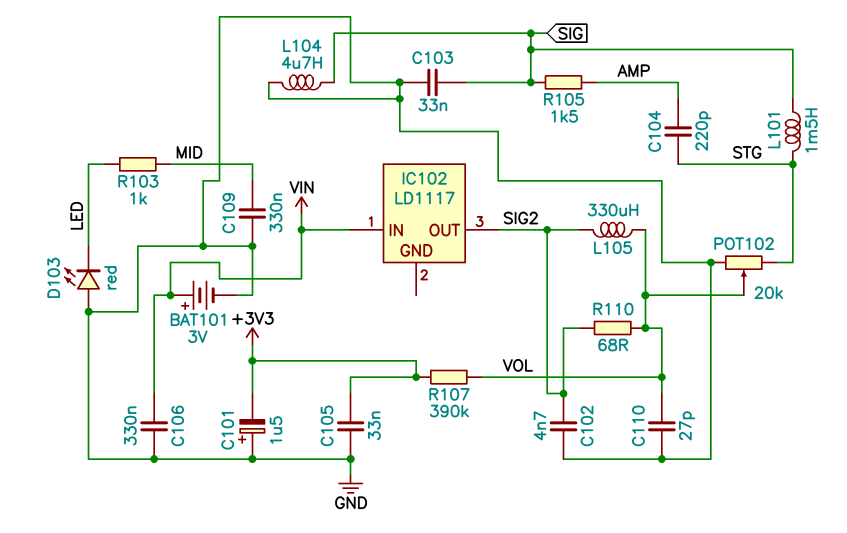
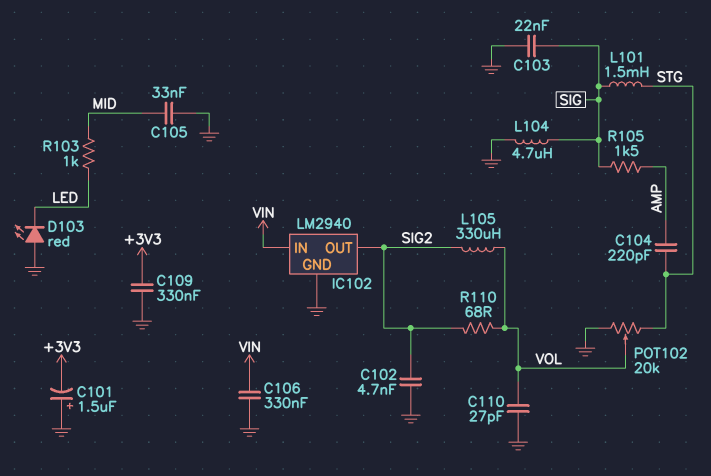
BAT101: 3V (plus VIN, minus GND) -> none
C103: 33nF (GND, SIG) -> 22nF (GND, SIG)
C105: 33nF (+3V3, GND) -> 33nF (GND, MID)
C109: 330nF (GND, MID) -> 330nF (+3V3, GND)
IC102: LD1117 -> LM2940
IC102 pin GND: none -> GND
R107: 390k (+3V3, VOL) -> none

